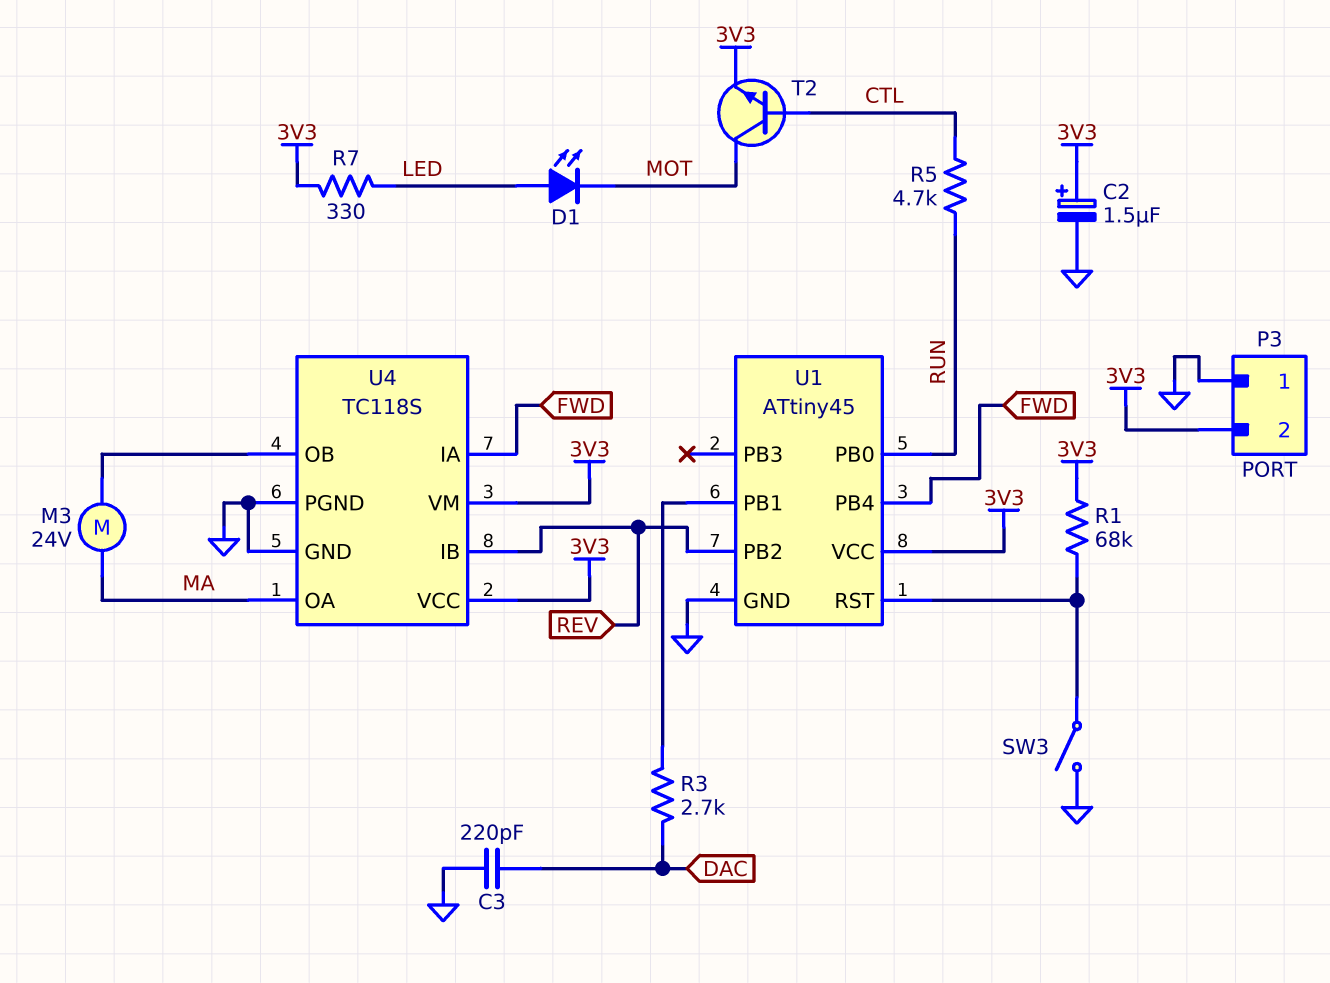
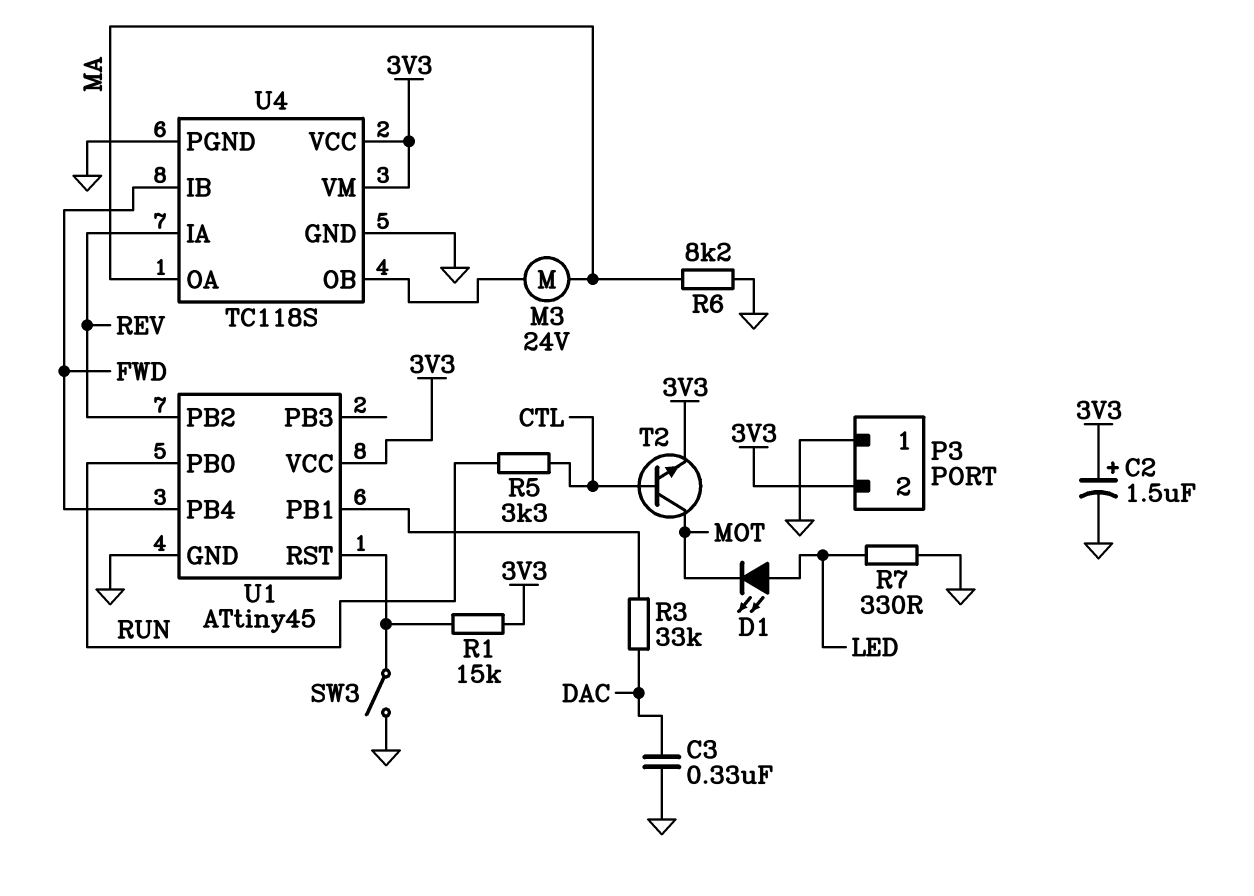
C3: 220pF (DAC, GND) -> 330nF (DAC, GND)
R1: 68k (3V3, U1/RST) -> 15k (3V3, U1/RST)
R3: 2.7k (DAC, U1/PB1) -> 33k (DAC, U1/PB1)
R5: 4.7k (CTL, RUN) -> 3.3k (CTL, RUN)
R6: none -> 8.2k (GND, MA)
R7: 330 (3V3, LED) -> 330 (GND, LED)
U4 pin IA: FWD -> REV
U4 pin IB: REV -> FWD

